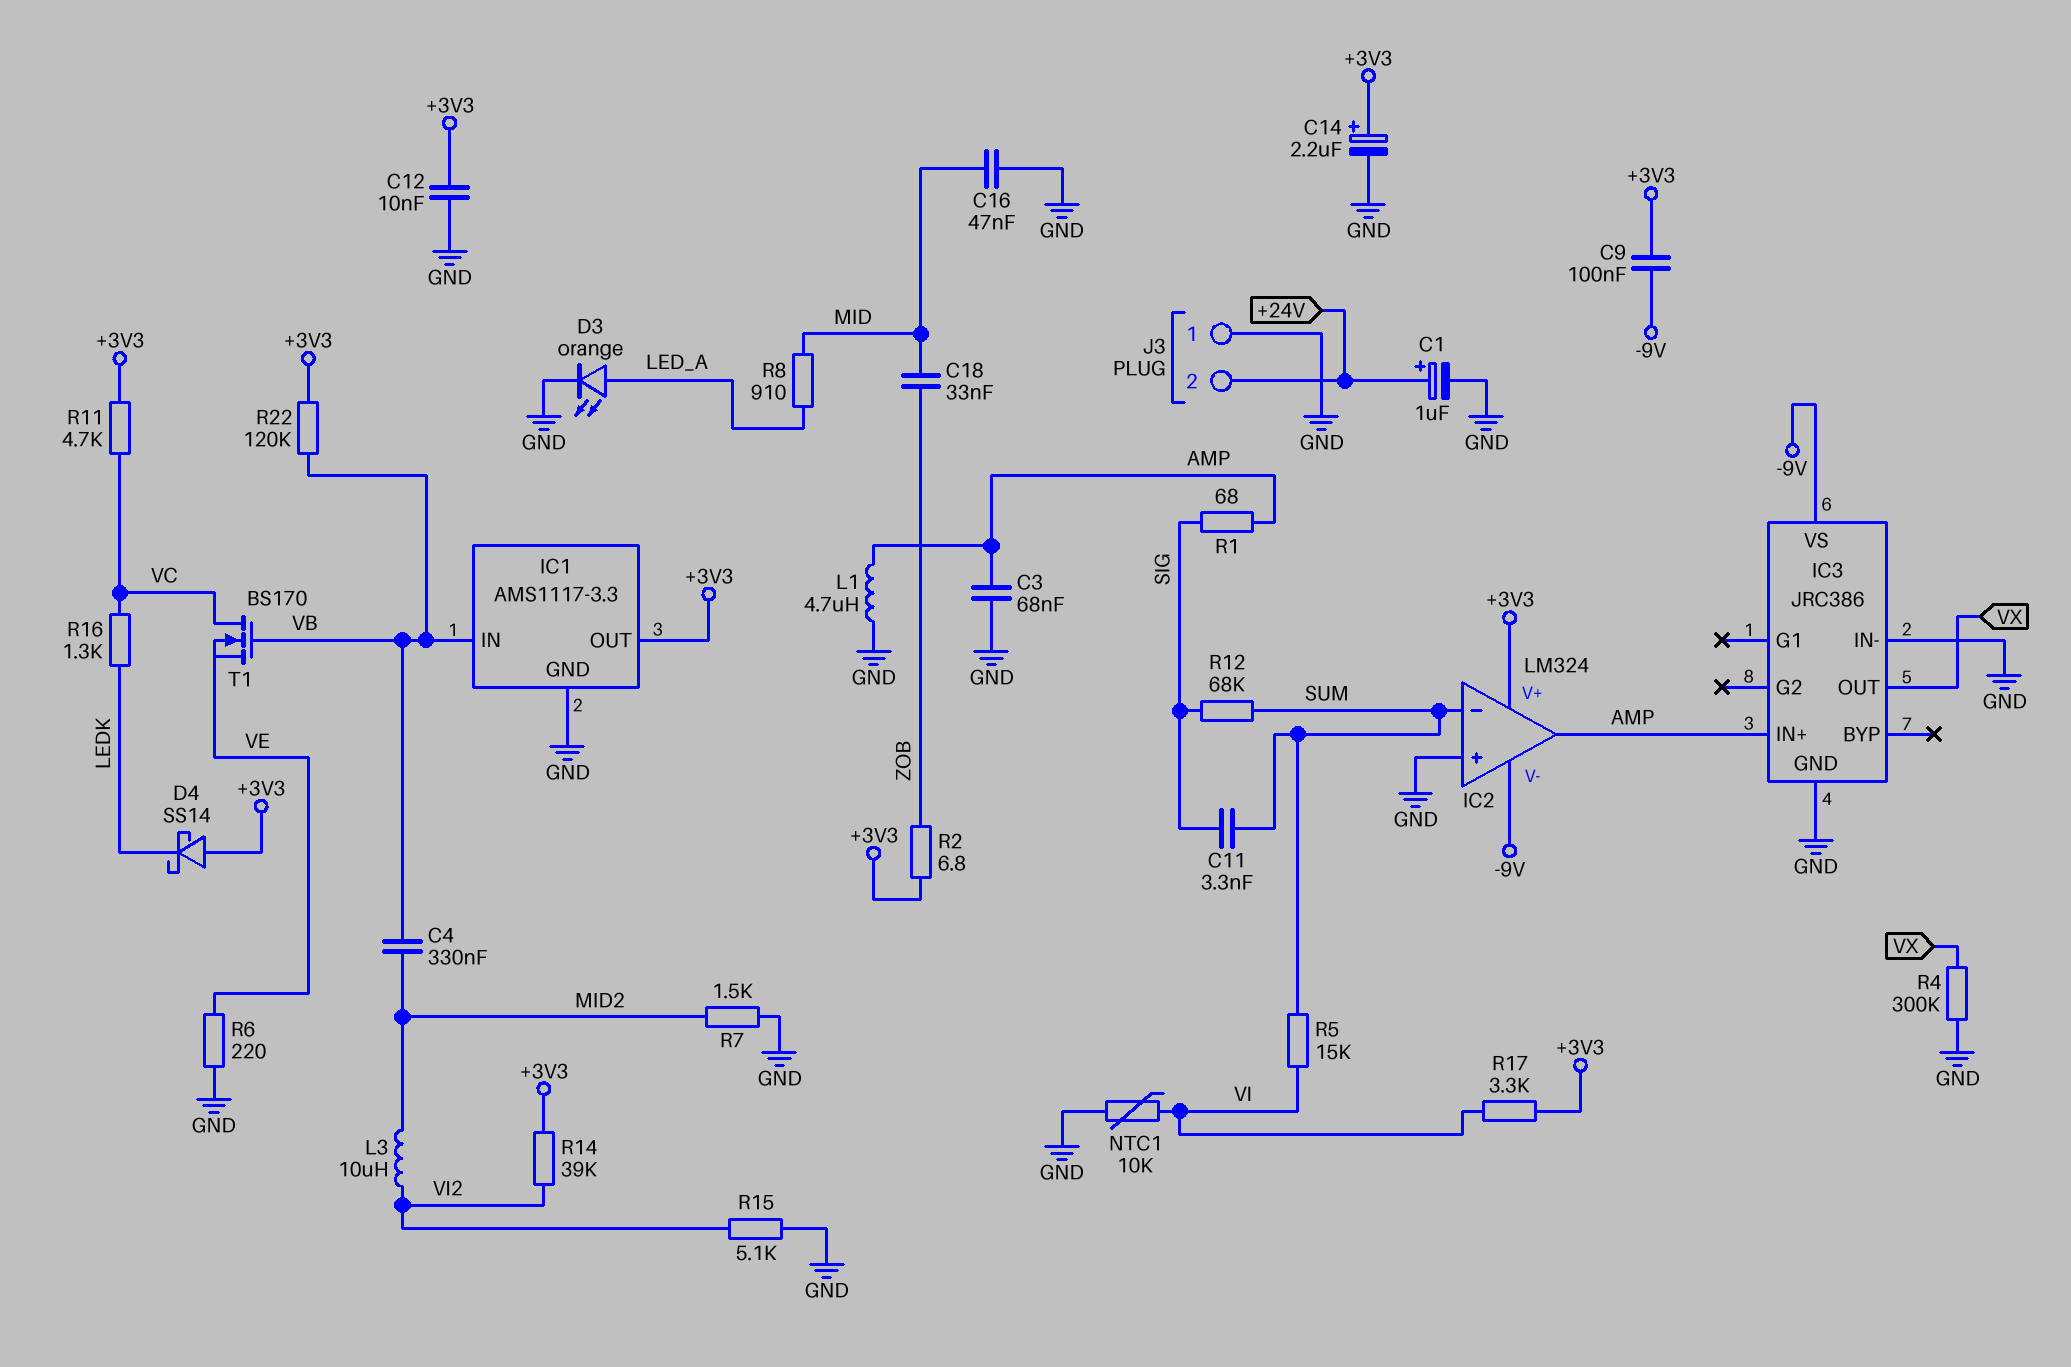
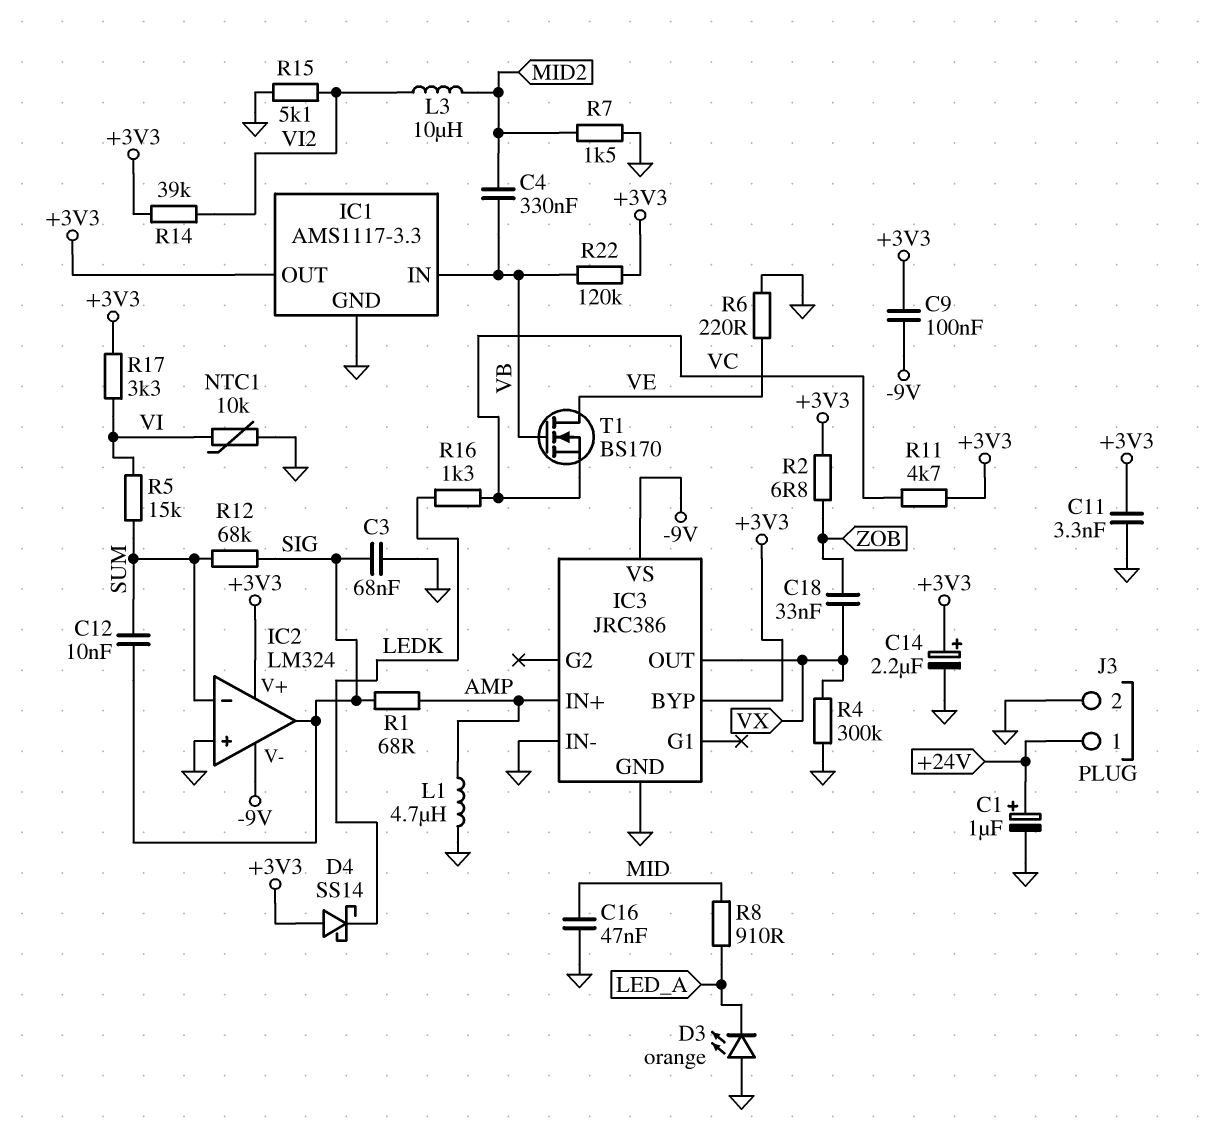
C3: 68nF (AMP, GND) -> 68nF (GND, SIG)
C11: 3.3nF (SIG, SUM) -> 3.3nF (+3V3, GND)
C12: 10nF (+3V3, GND) -> 10nF (SIG, SUM)
C18: 33nF (MID, ZOB) -> 33nF (VX, ZOB)
D3: LED orange (A LED_A, K GND) -> LED orange (A GND, K LED_A)
IC2 pin out: AMP -> SIG
IC3 pin BYP: none -> +3V3
J3 pin 1: GND -> +24V
J3 pin 2: +24V -> GND
T1: NMOS BS170 (G VB, D VC, S VE) -> NMOS BS170 (G VB, D VE, S VC)

